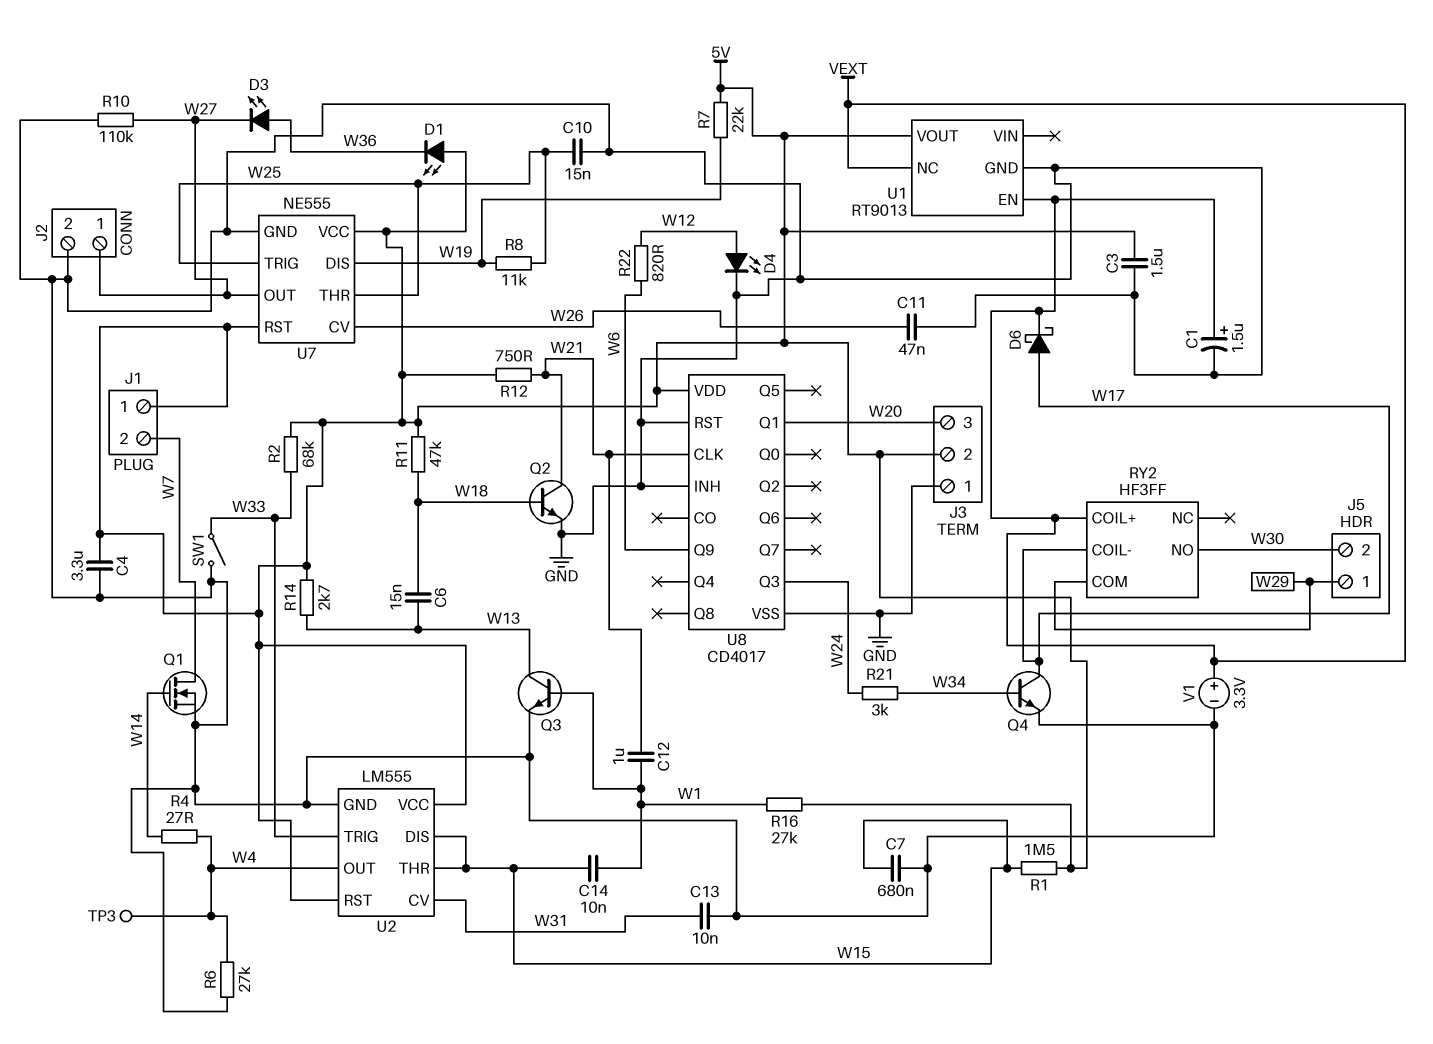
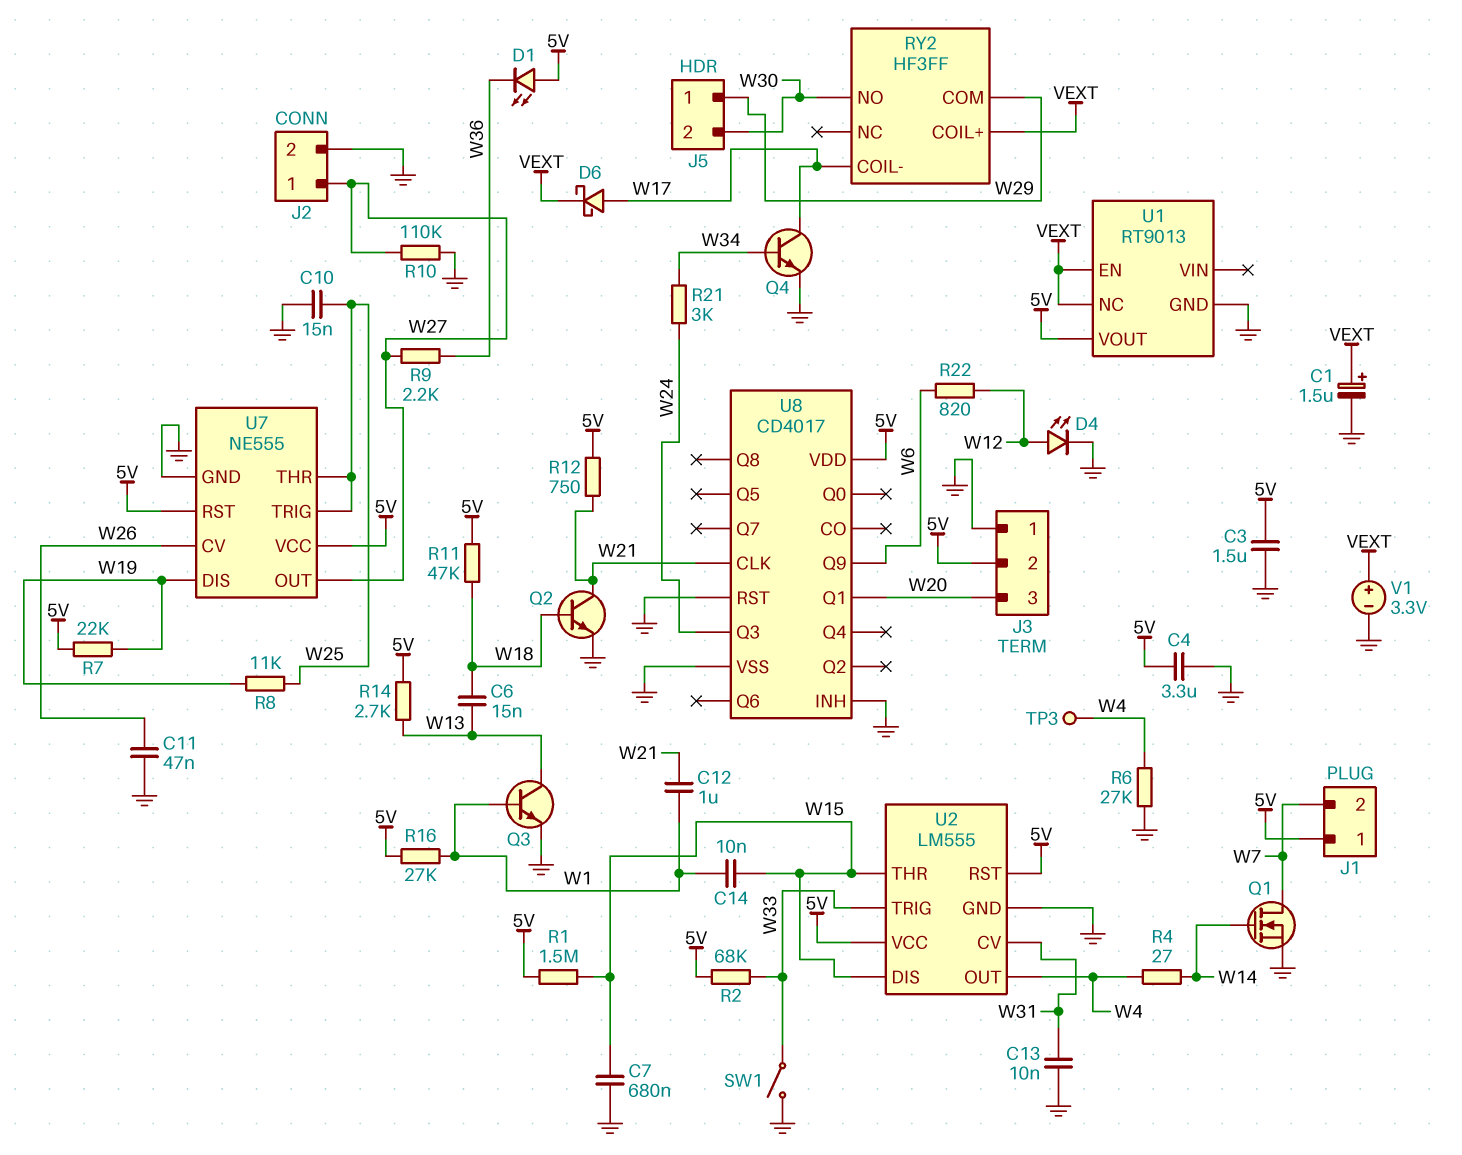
D3: LED (A W36, K W27) -> none
R9: none -> 2.2k (W27, W36)

